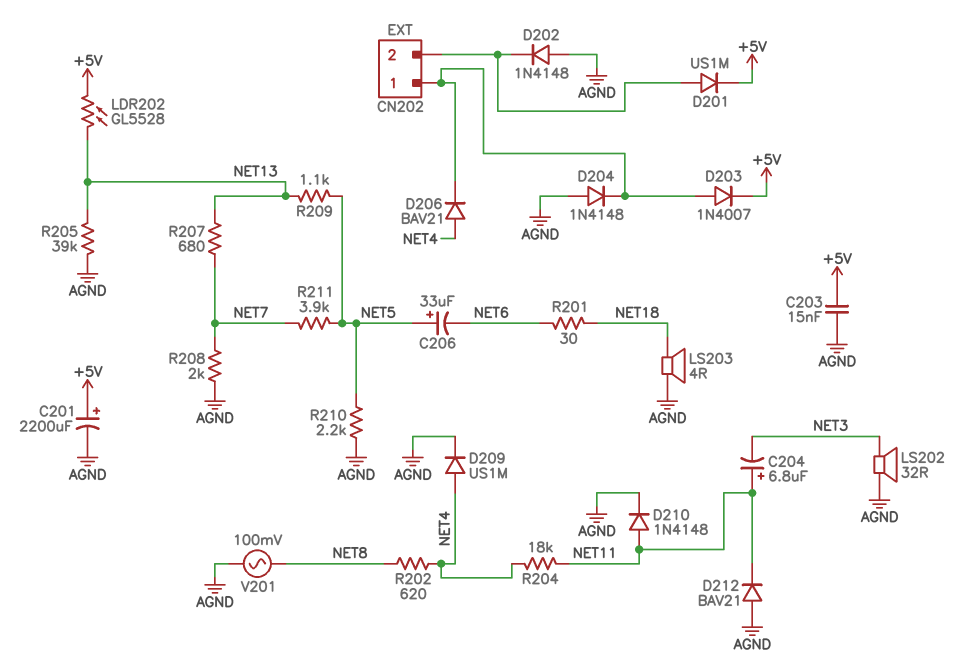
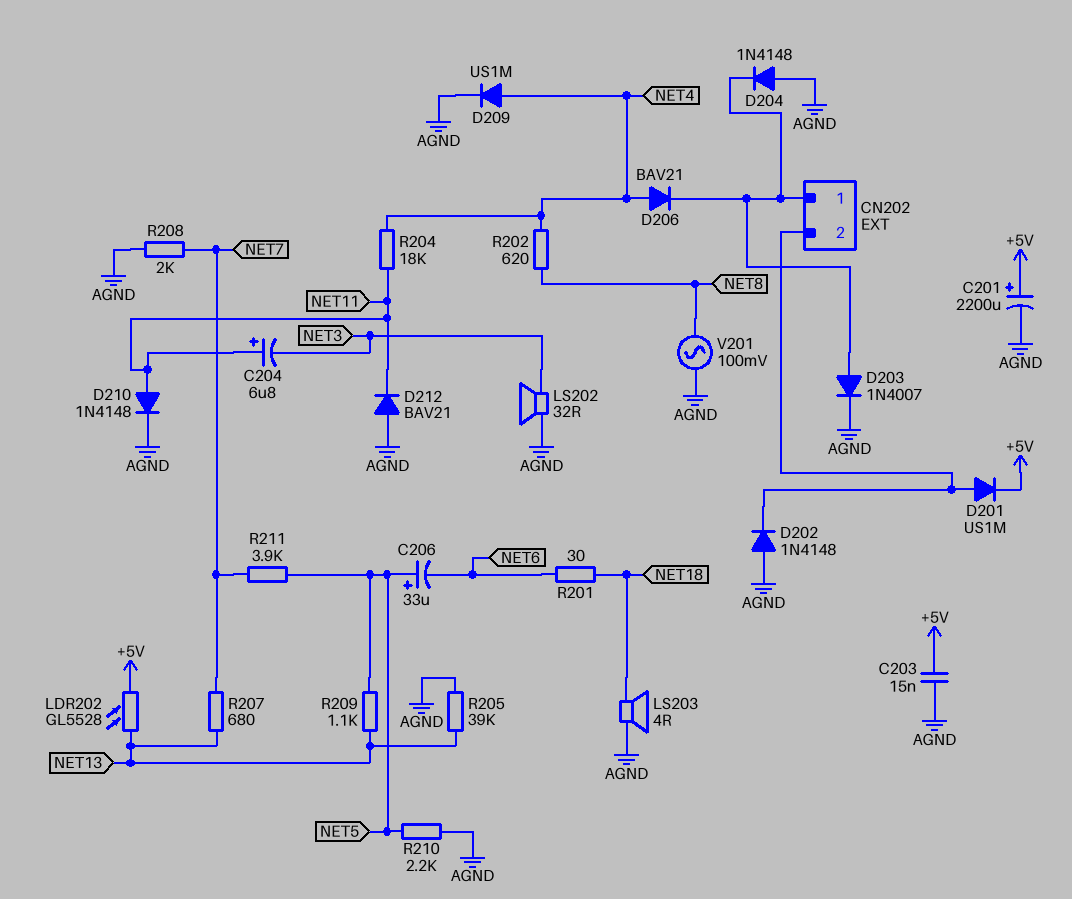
D203: diode 1N4007 (A CN202/1, K +5V) -> diode 1N4007 (A CN202/1, K AGND)

